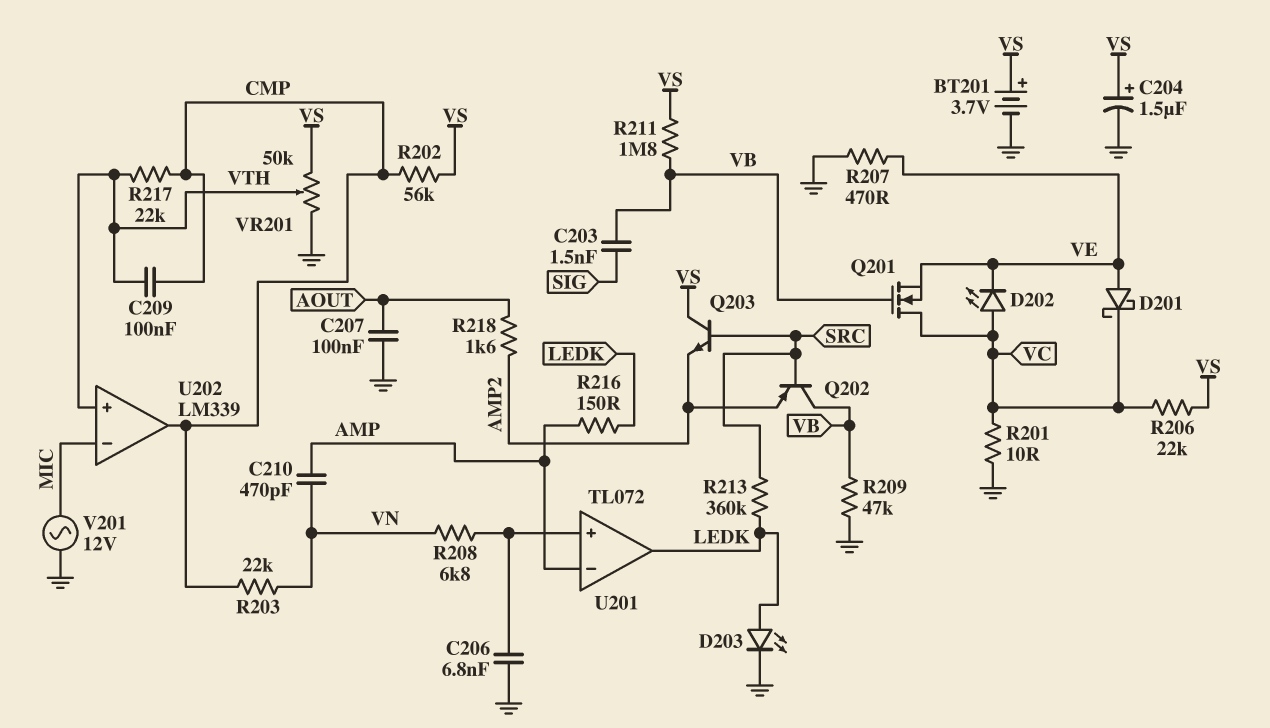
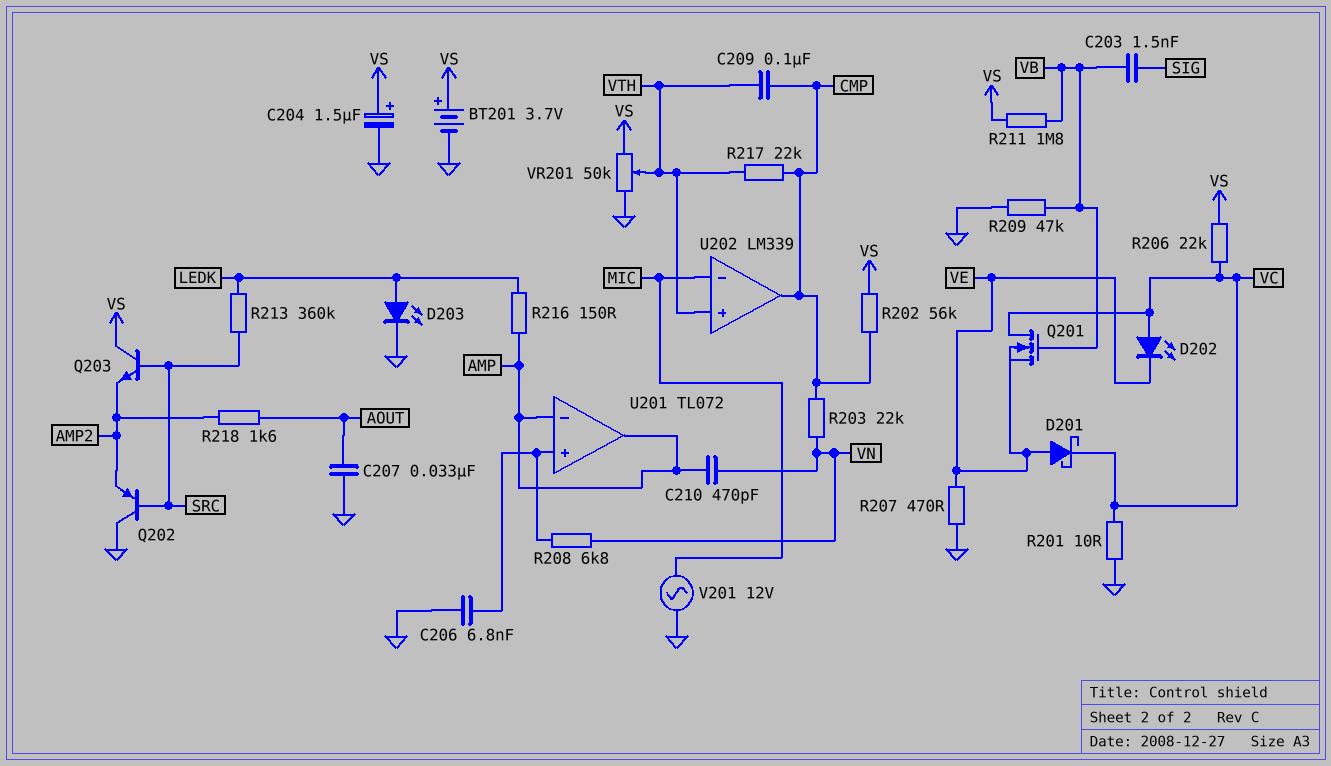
C207: 100nF (AOUT, GND) -> 33nF (AOUT, GND)
Q202: PNP (B SRC, C VB, E AMP2) -> PNP (B SRC, C GND, E AMP2)
U201 pin out: LEDK -> AMP

